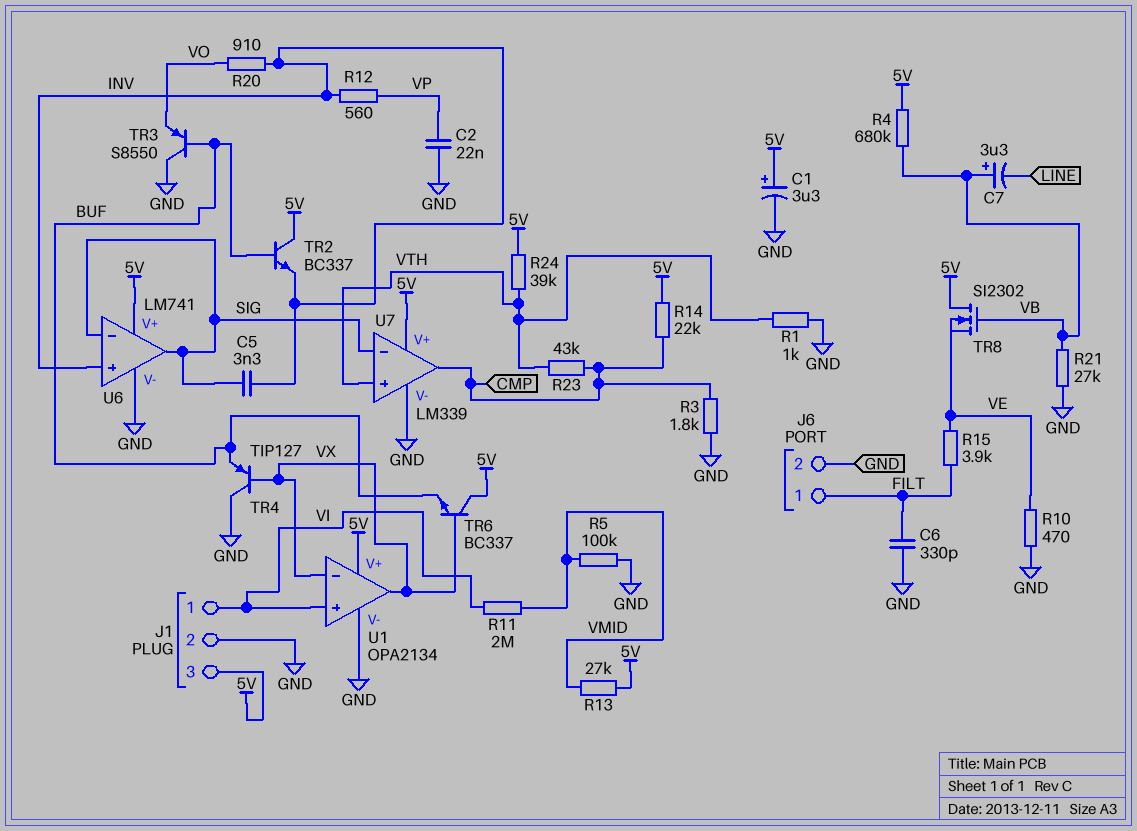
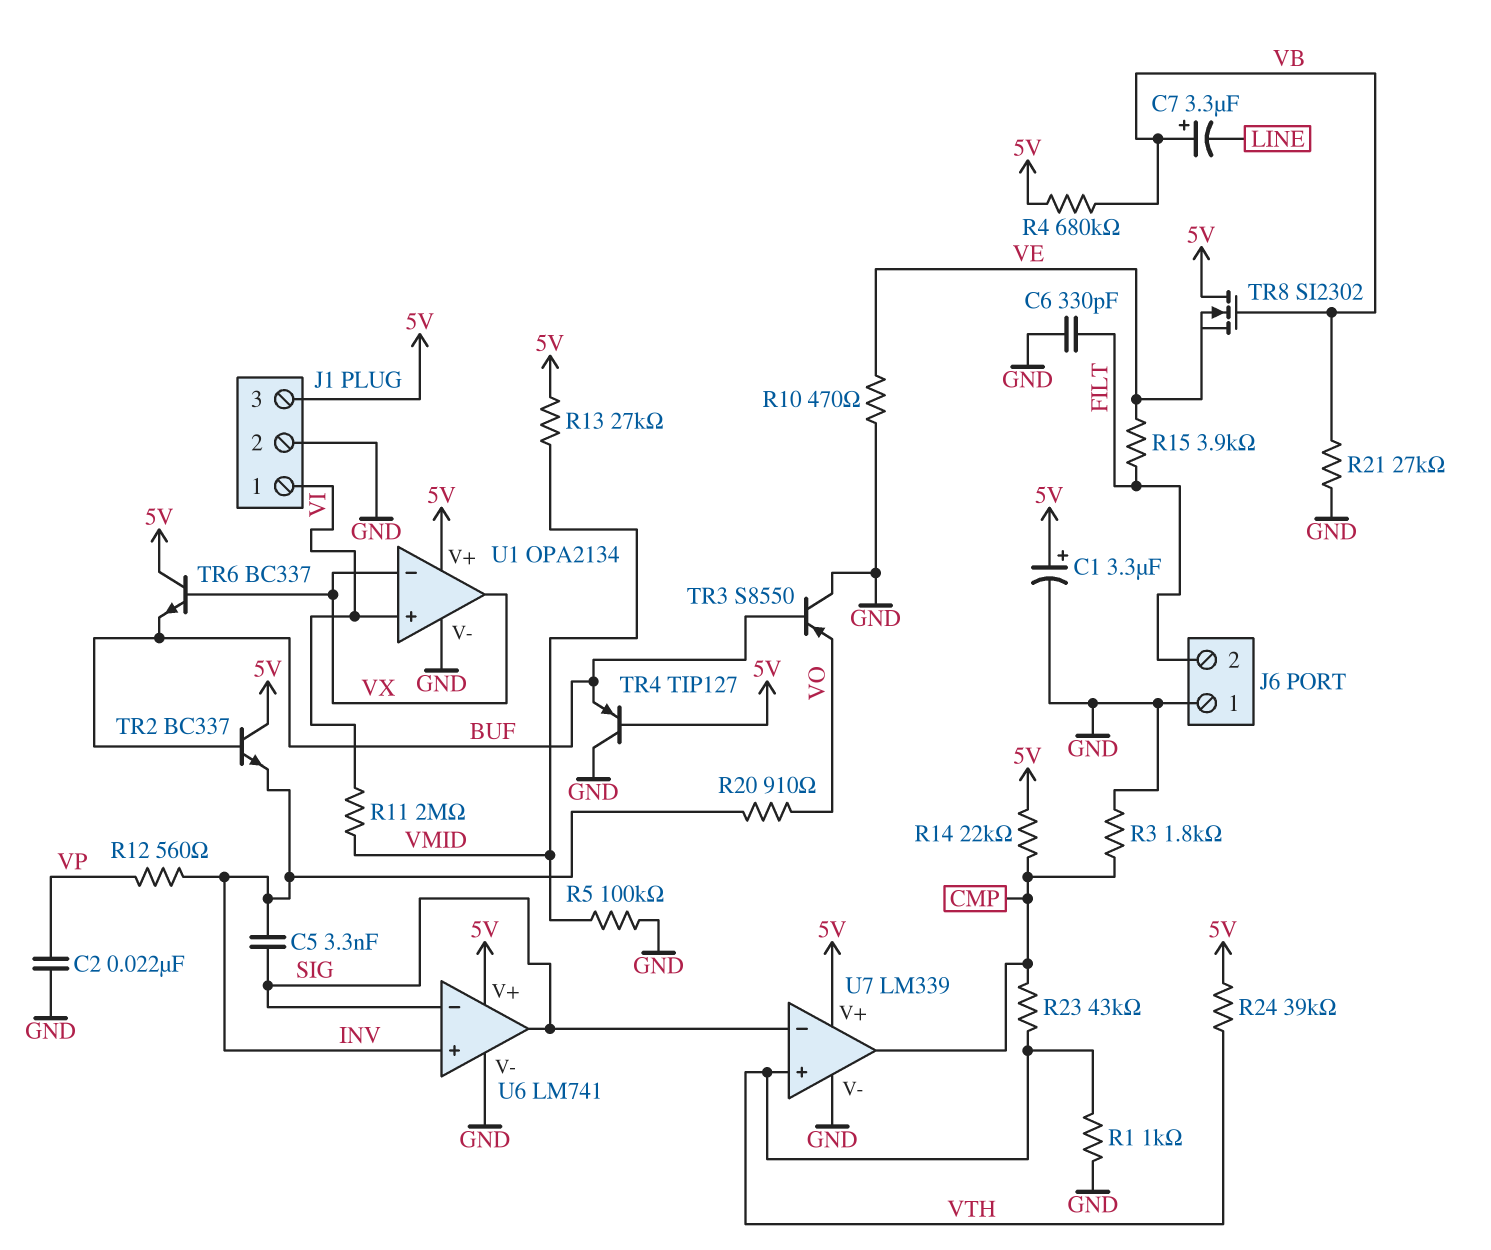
J6 pin 1: FILT -> GND
J6 pin 2: GND -> FILT
TR4: PNP TIP127 (B VX, C GND, E BUF) -> PNP TIP127 (B 5V, C GND, E BUF)

